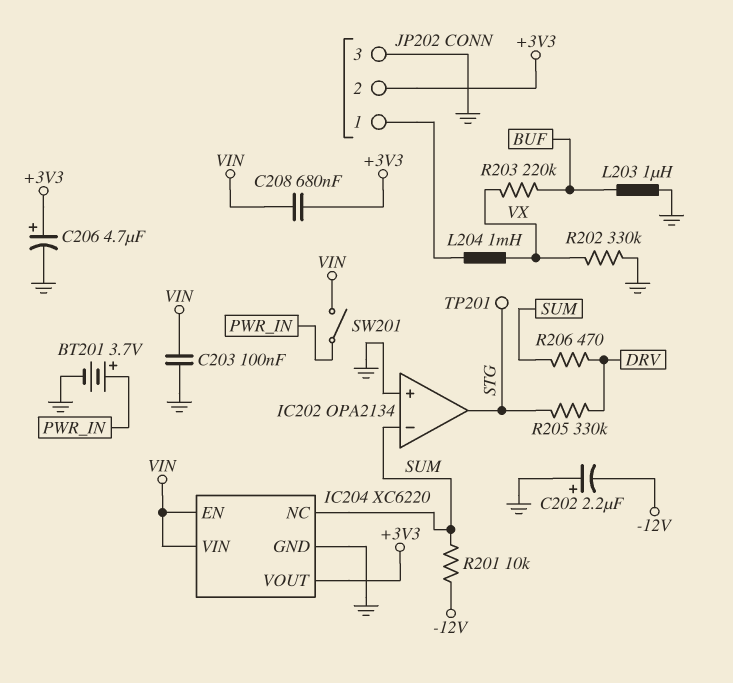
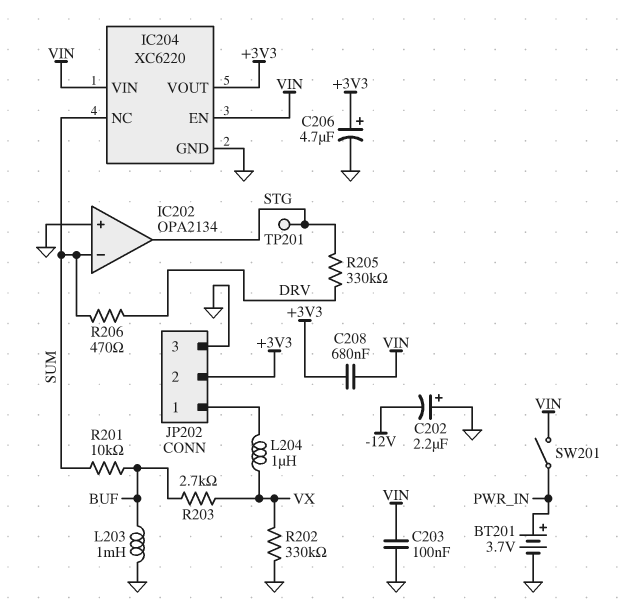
L203: 1uH (BUF, GND) -> 1mH (BUF, GND)
L204: 1mH (JP202/1, VX) -> 1uH (JP202/1, VX)
R201: 10k (-12V, SUM) -> 10k (BUF, SUM)
R203: 220k (BUF, VX) -> 2.7k (BUF, VX)

